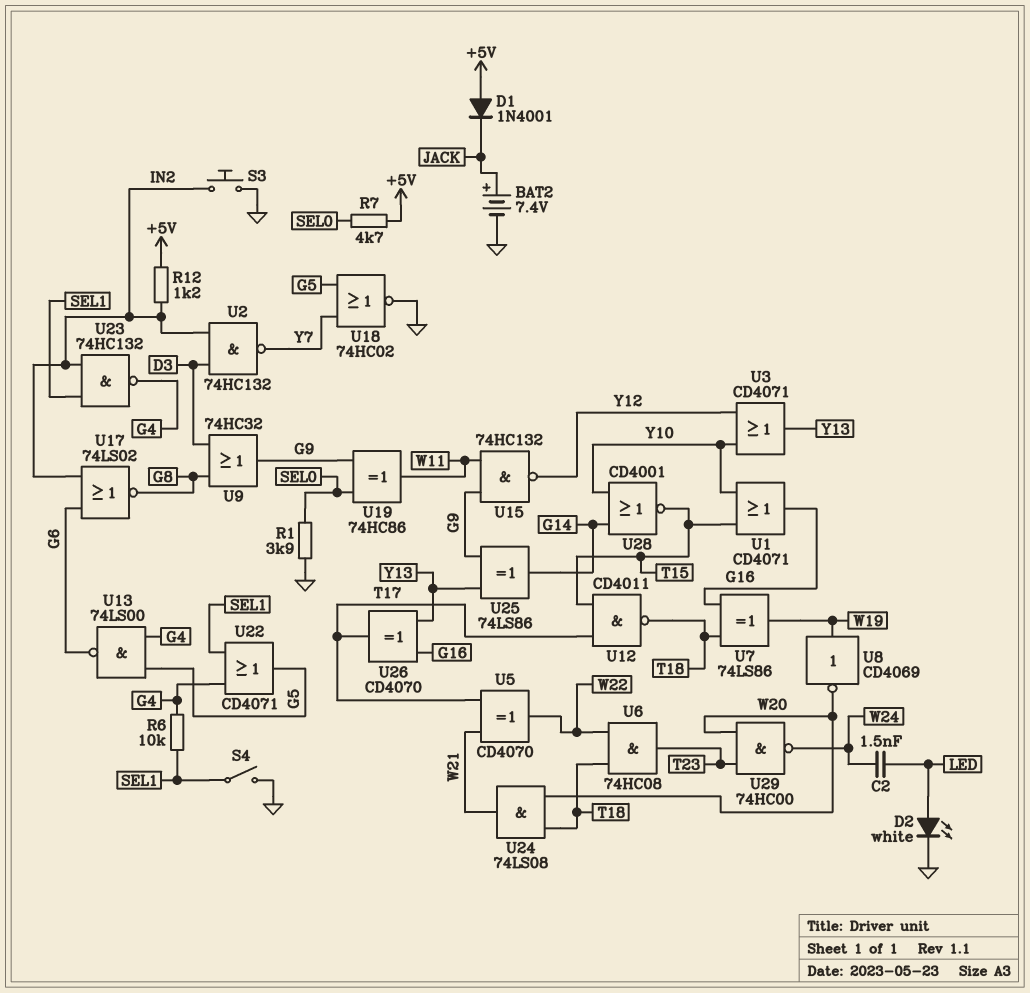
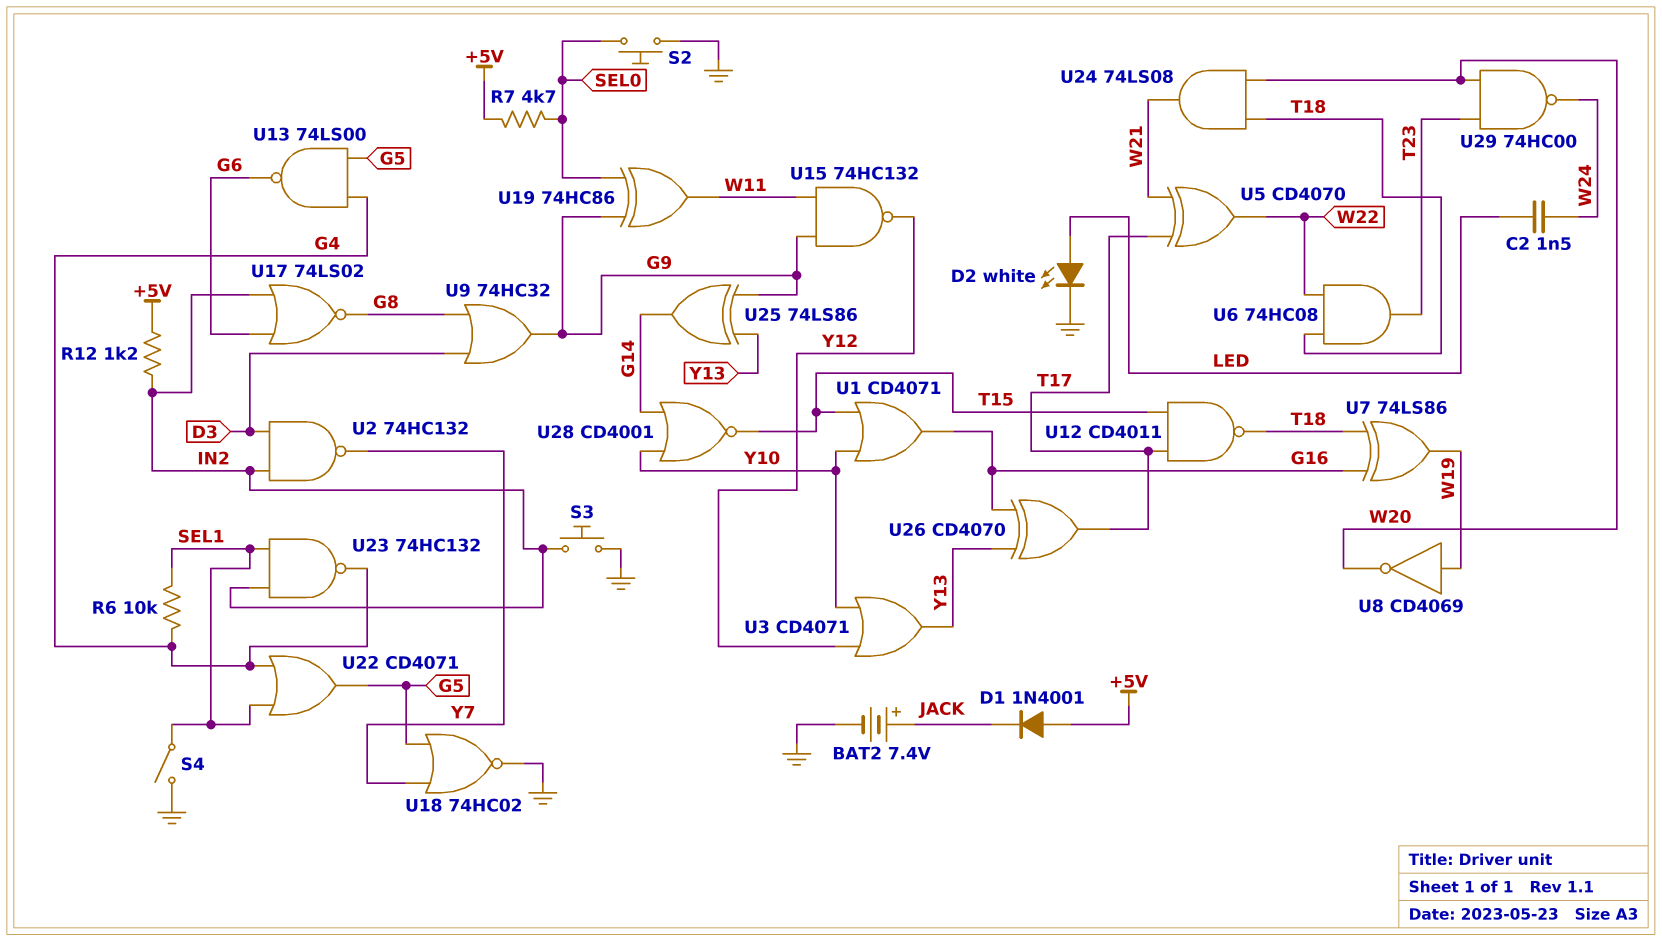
R1: 3.9k (GND, SEL0) -> none
S2: none -> button (GND, SEL0)

